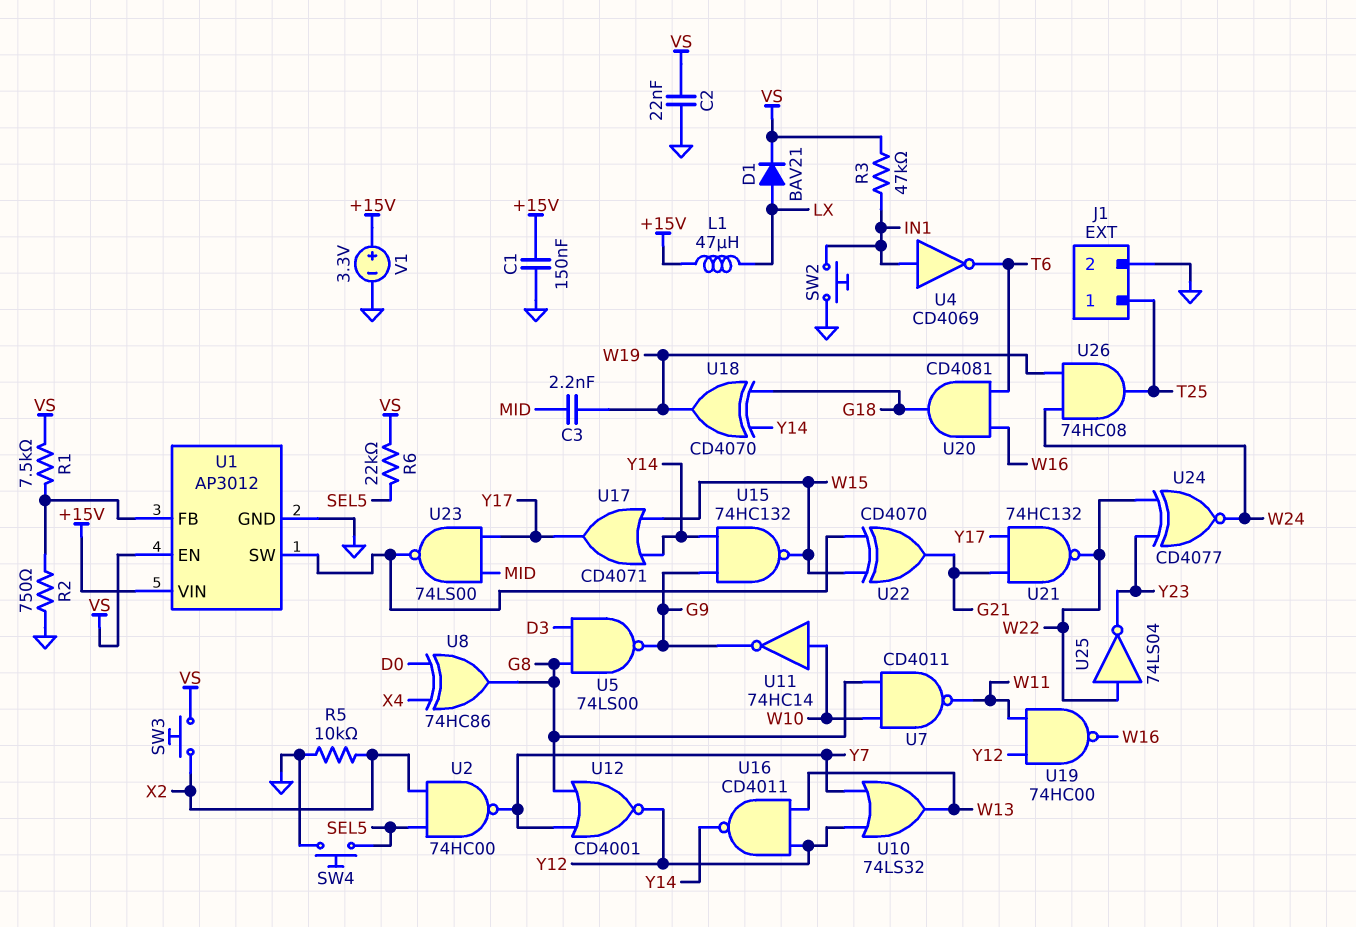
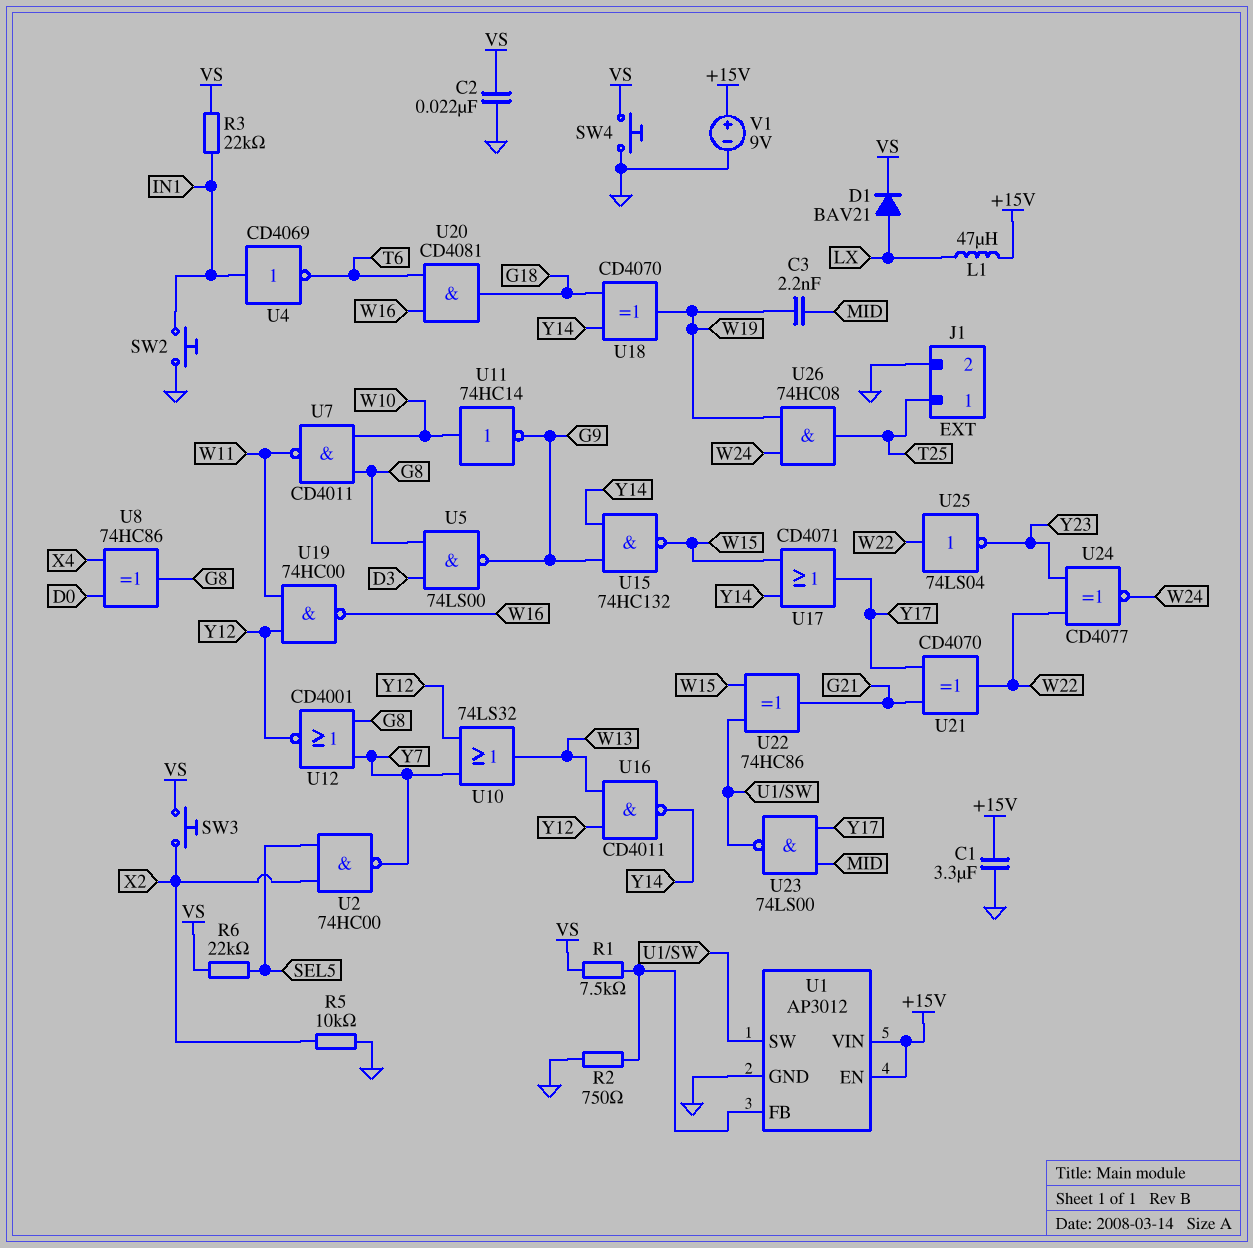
C1: 150nF (+15V, GND) -> 3.3uF (+15V, GND)
R3: 47k (IN1, VS) -> 22k (IN1, VS)
SW4: button (GND, SEL5) -> button (GND, VS)
U1 pin EN: VS -> +15V
U21: NAND 74HC132 (in G21, in Y17, out W22) -> XOR CD4070 (in G21, in Y17, out W22)
U22: XOR CD4070 (in U1/SW, in W15, out G21) -> XOR 74HC86 (in U1/SW, in W15, out G21)
V1: 3.3V (plus +15V, minus GND) -> 9V (plus +15V, minus GND)

